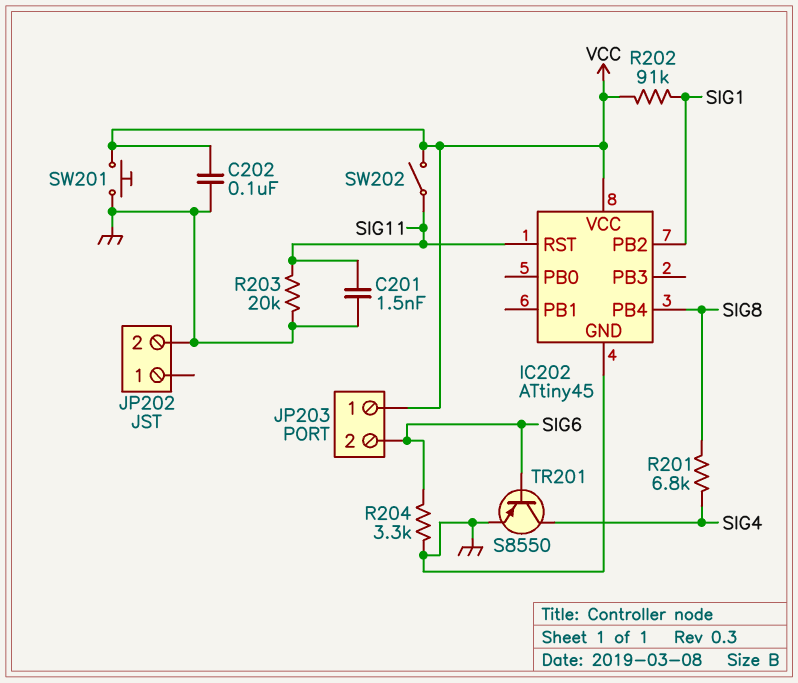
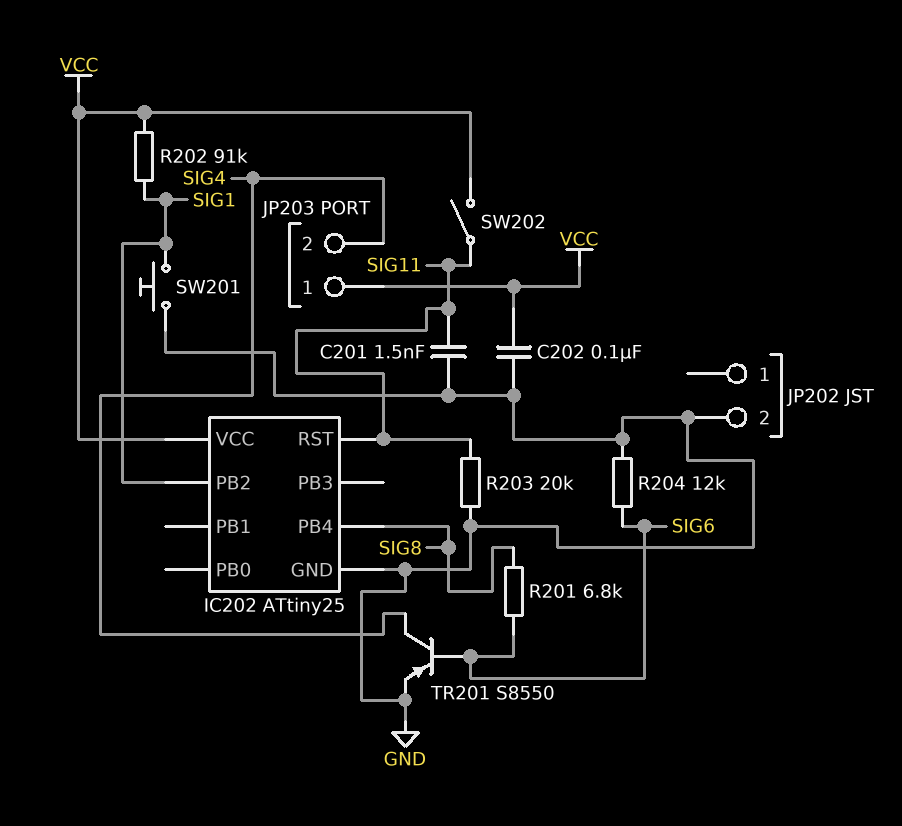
IC202: ATtiny45 -> ATtiny25
JP203 pin 2: SIG6 -> SIG4
R201: 6.8k (SIG4, SIG8) -> 6.8k (SIG6, SIG8)
R204: 3.3k (GND, SIG6) -> 12k (GND, SIG6)
SW201: button (GND, VCC) -> button (GND, SIG1)

